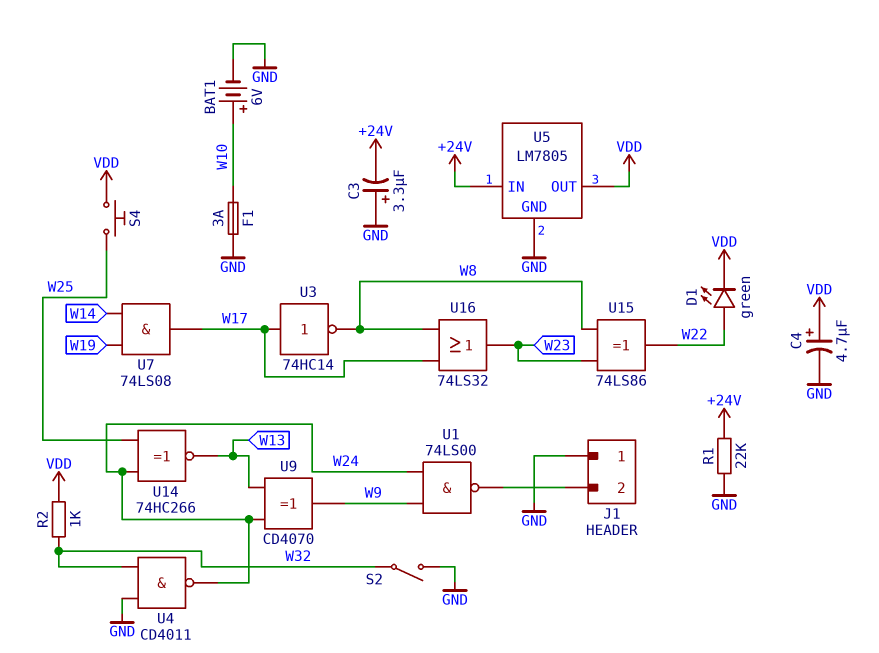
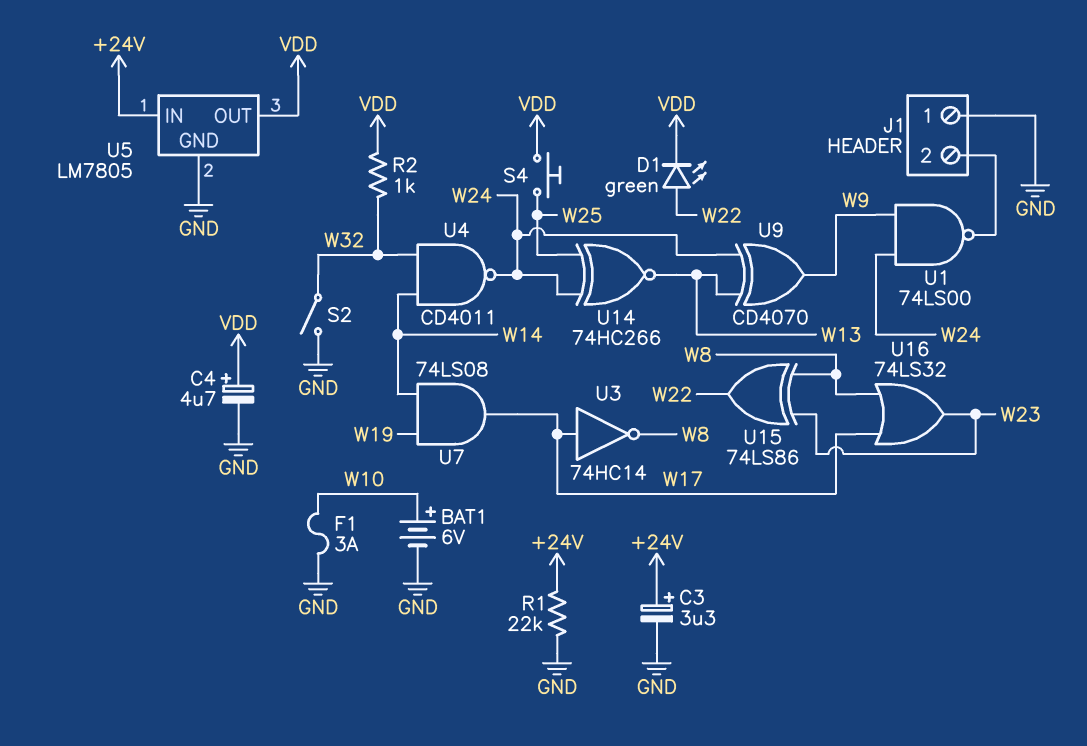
C3: 3.3uF (plus GND, minus +24V) -> 3.3uF (plus +24V, minus GND)
U4: NAND CD4011 (in GND, in W32, out W24) -> NAND CD4011 (in W14, in W32, out W24)

